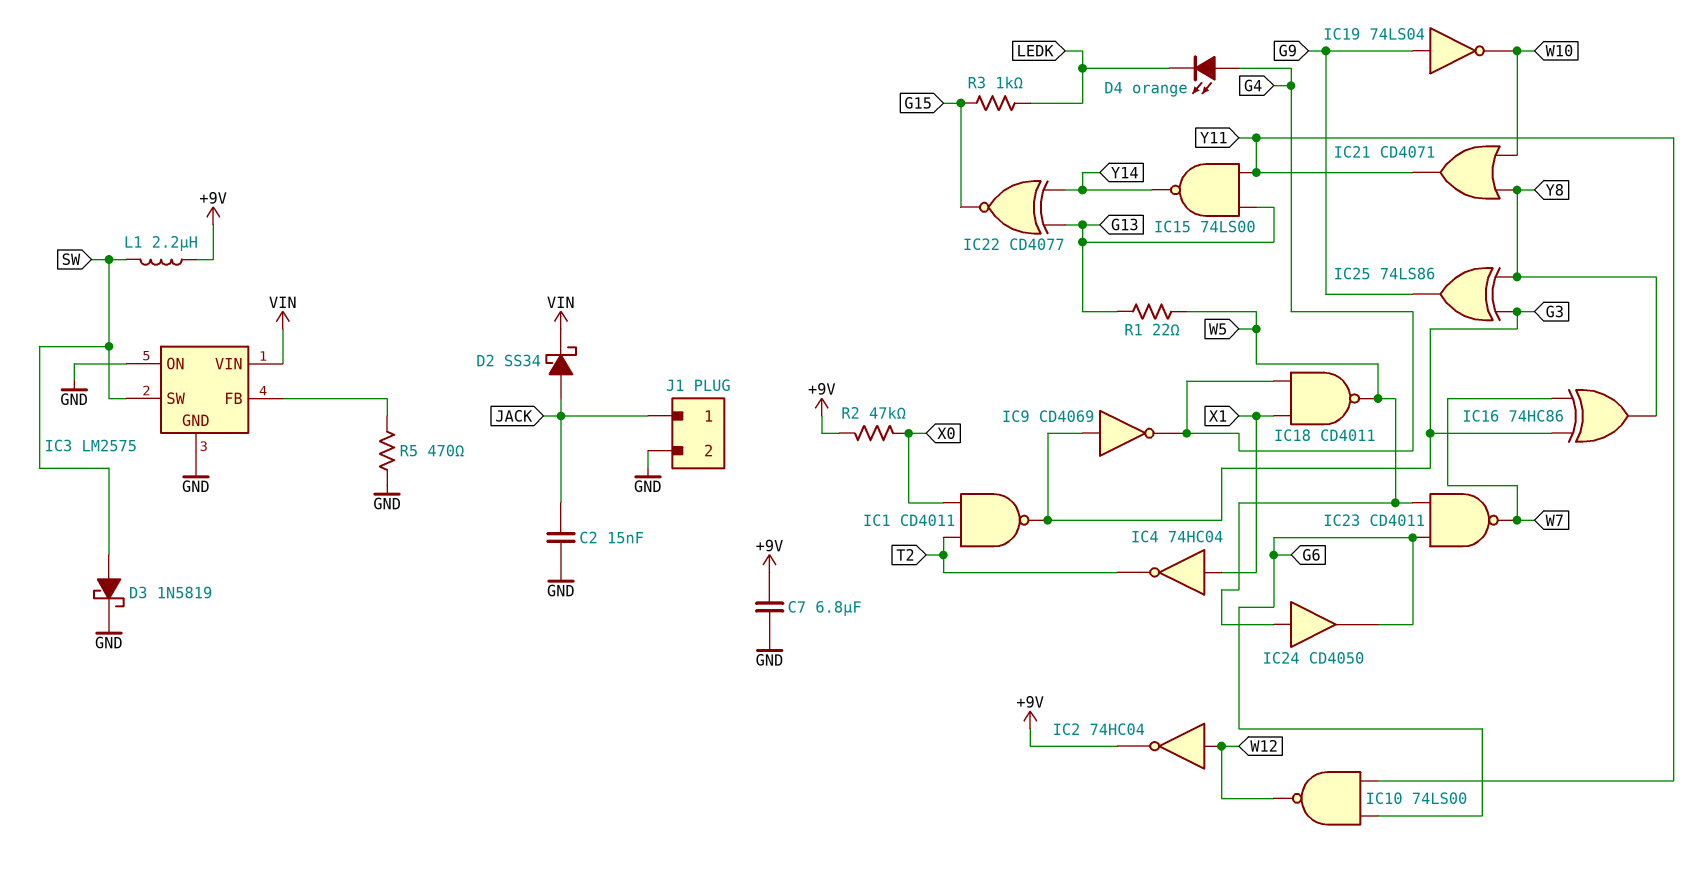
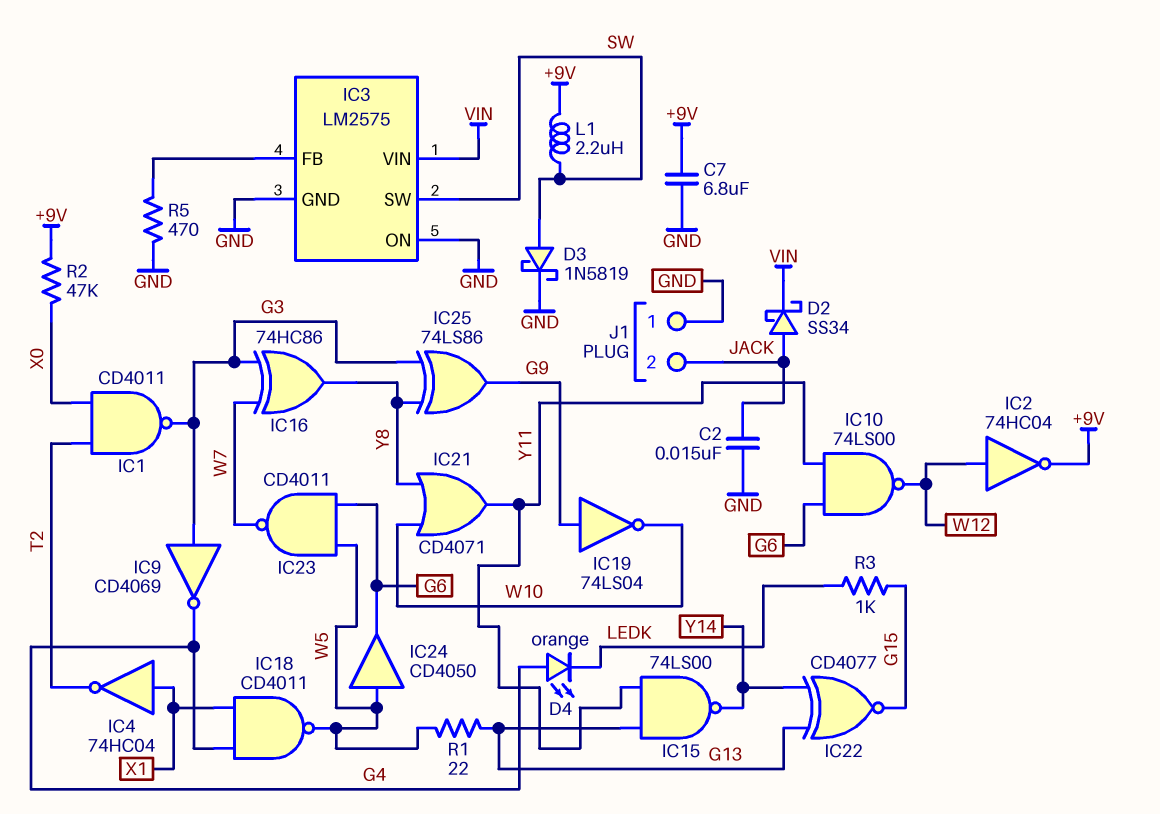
J1 pin 1: JACK -> GND
J1 pin 2: GND -> JACK

